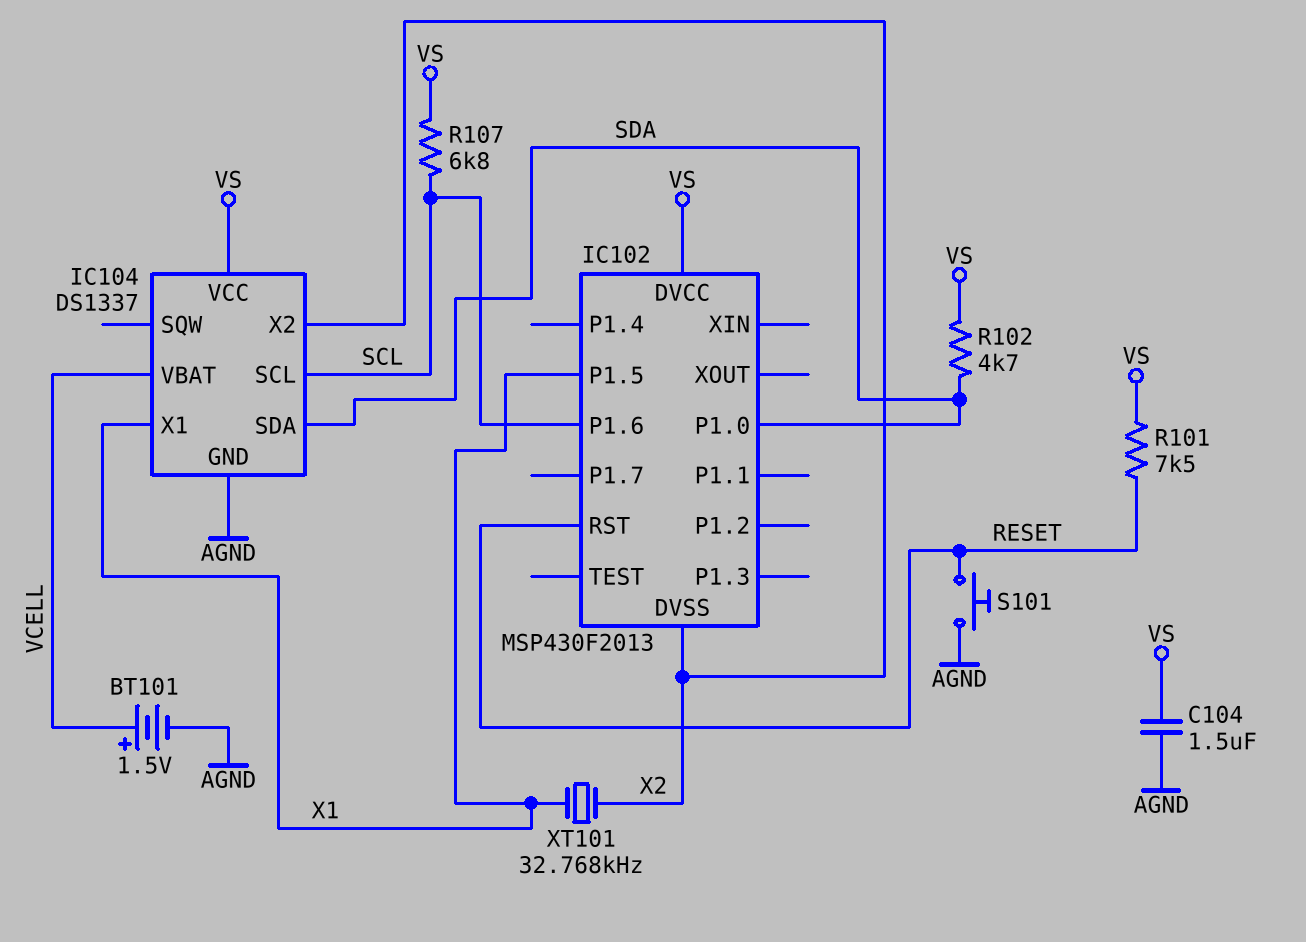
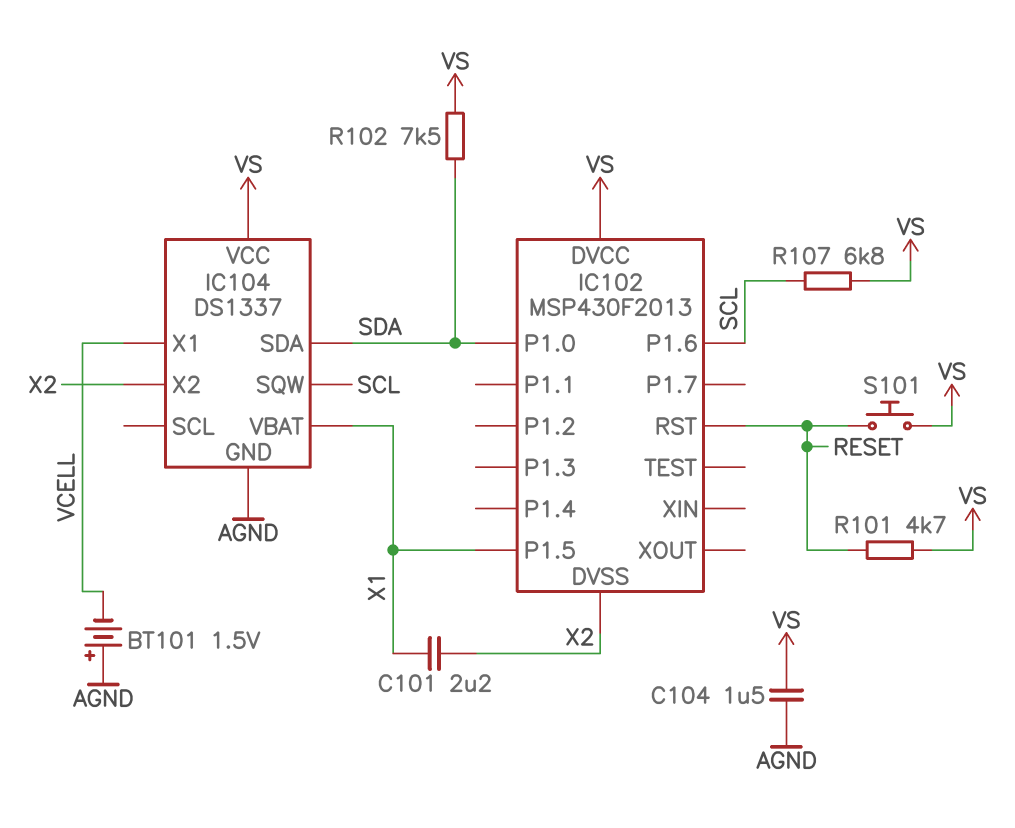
BT101: 1.5V (plus VCELL, minus AGND) -> 1.5V (plus AGND, minus VCELL)
C101: none -> 2.2uF (X1, X2)
IC104 pin SCL: SCL -> none
IC104 pin SQW: none -> SCL
IC104 pin VBAT: VCELL -> X1
IC104 pin X1: X1 -> VCELL
R101: 7.5k (RESET, VS) -> 4.7k (RESET, VS)
R102: 4.7k (SDA, VS) -> 7.5k (SDA, VS)
S101: button (AGND, RESET) -> button (RESET, VS)
XT101: 32.768kHz (X1, X2) -> none

